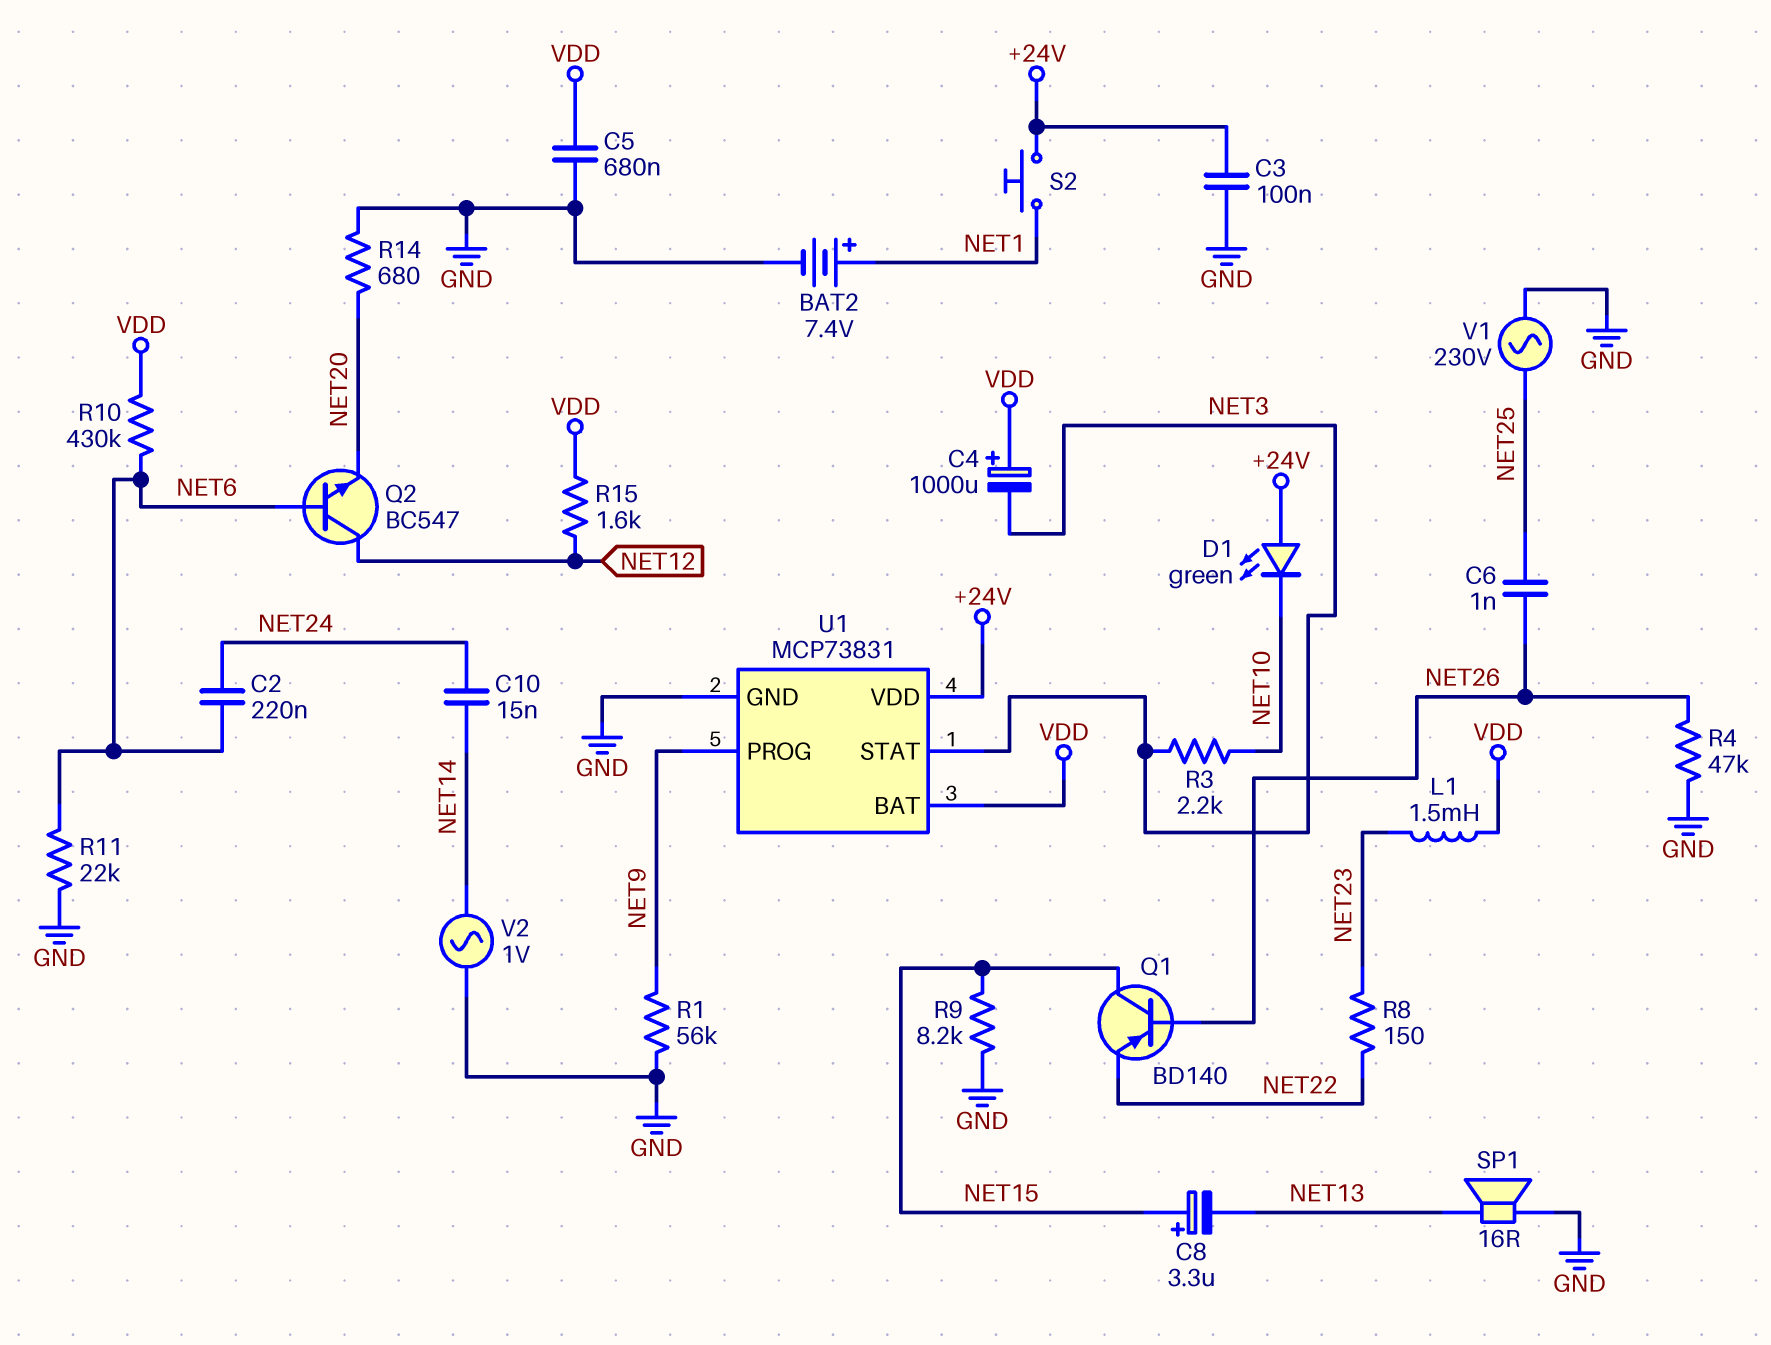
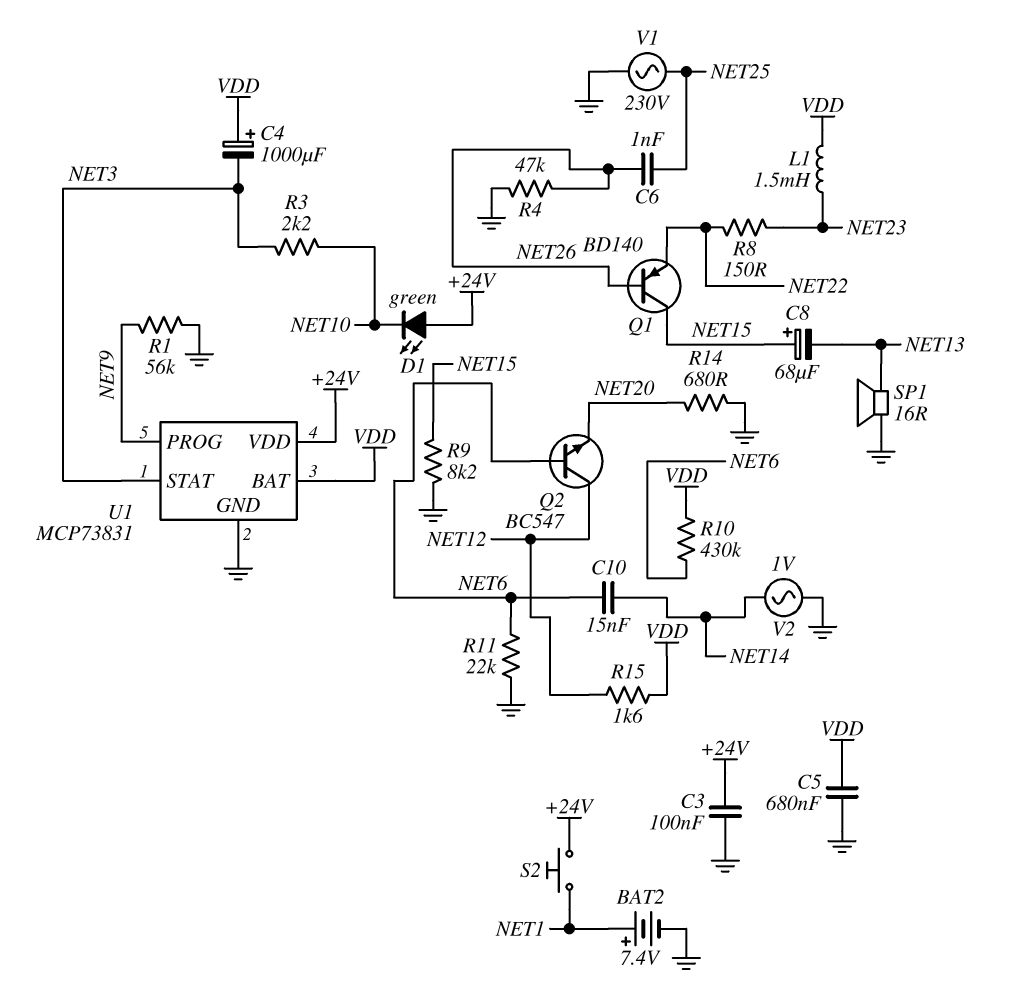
C2: 220nF (NET6, NET24) -> none
C8: 3.3uF (plus NET15, minus NET13) -> 68uF (plus NET15, minus NET13)
C10: 15nF (NET14, NET24) -> 15nF (NET6, NET14)

